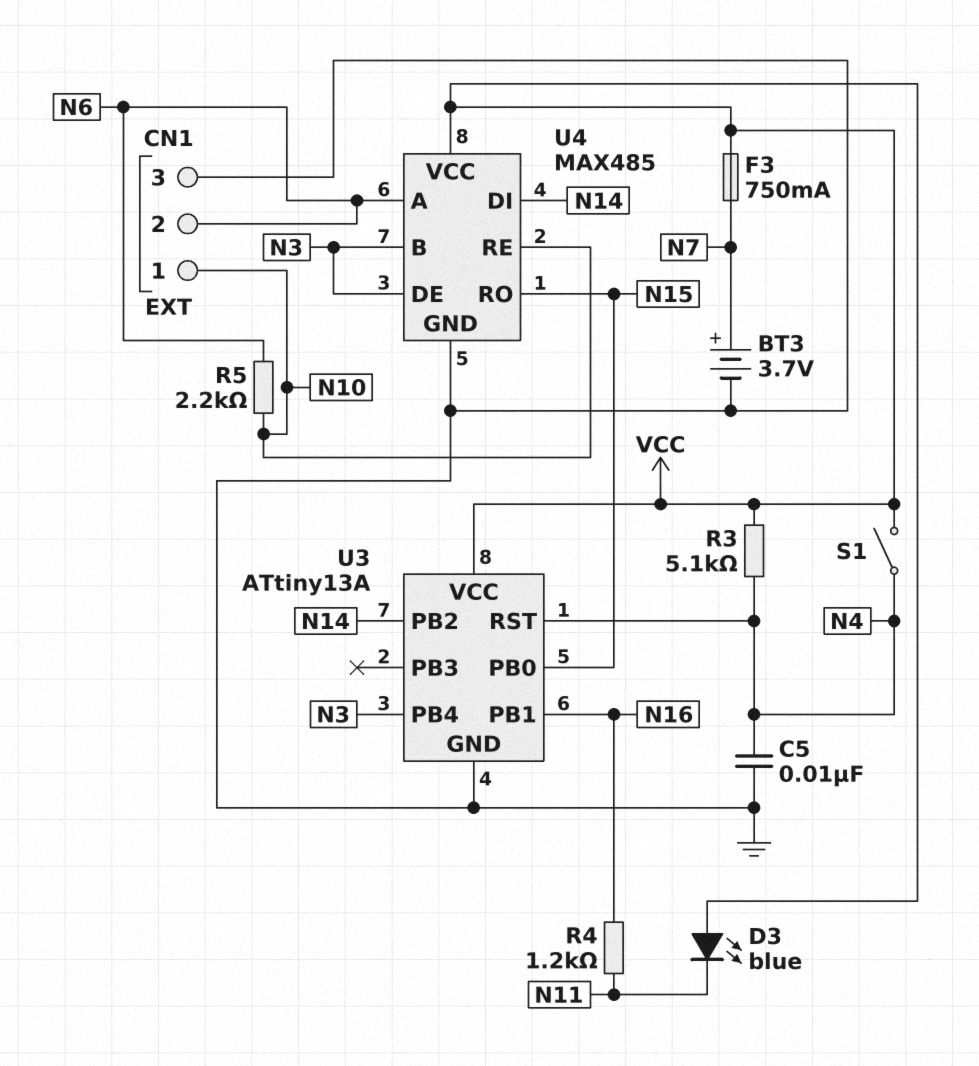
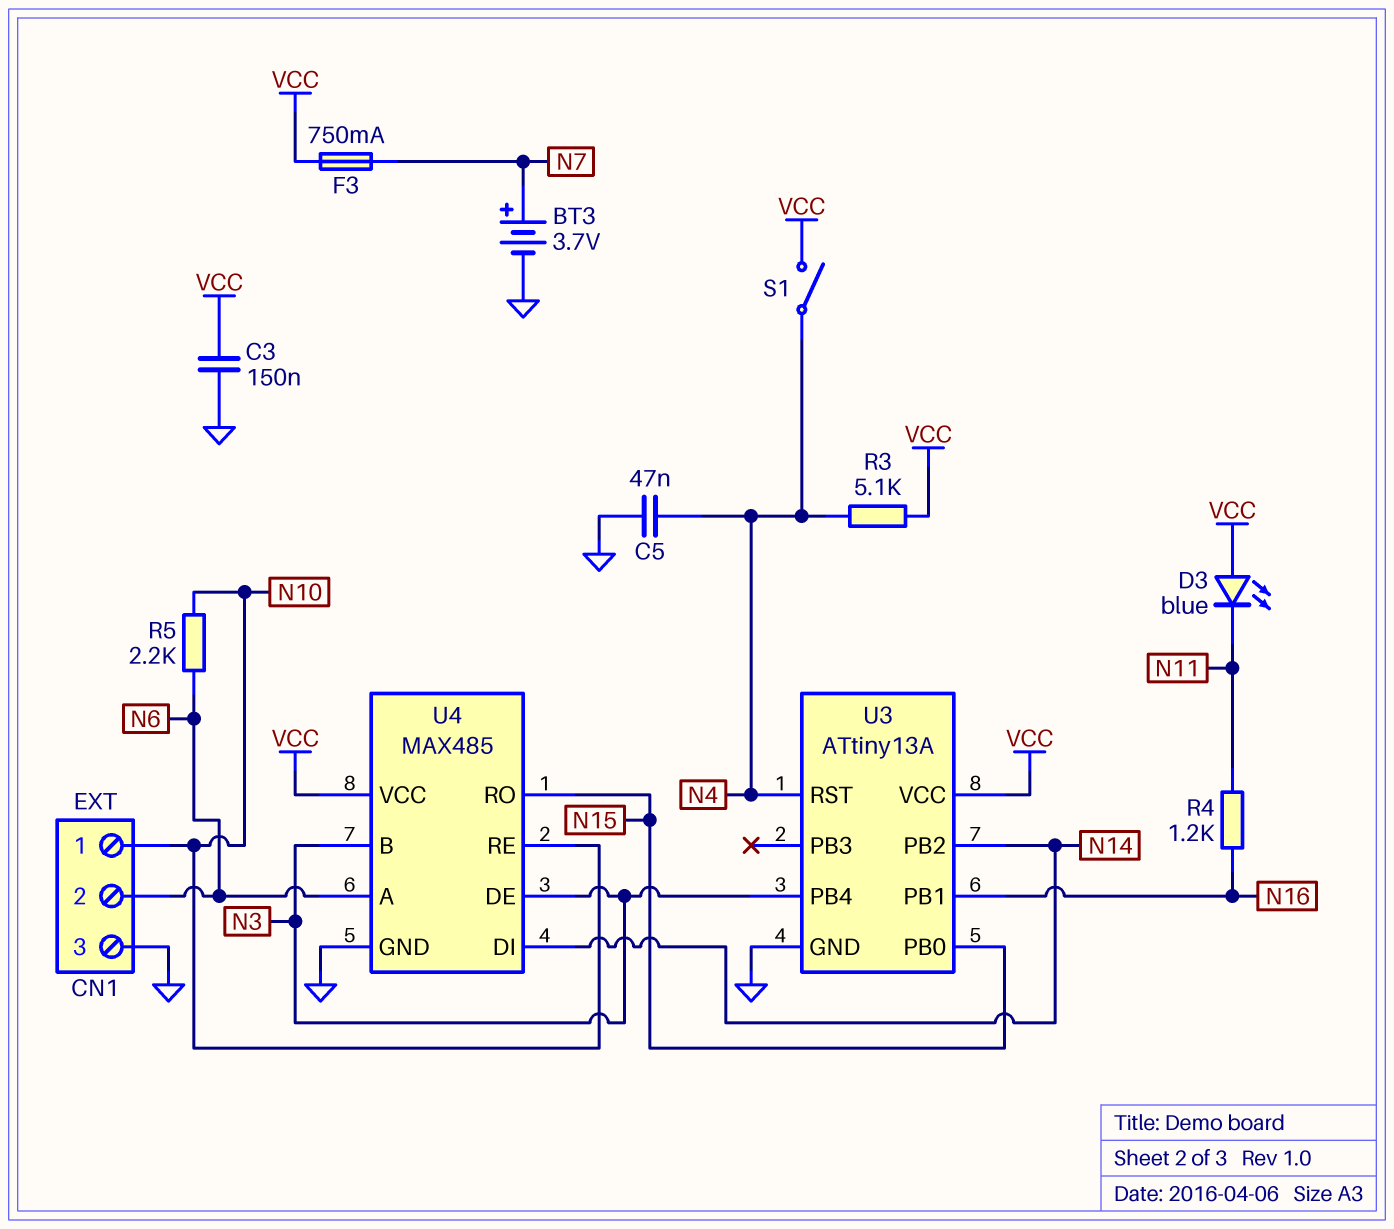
C3: none -> 150nF (GND, VCC)
C5: 10nF (GND, N4) -> 47nF (GND, N4)

